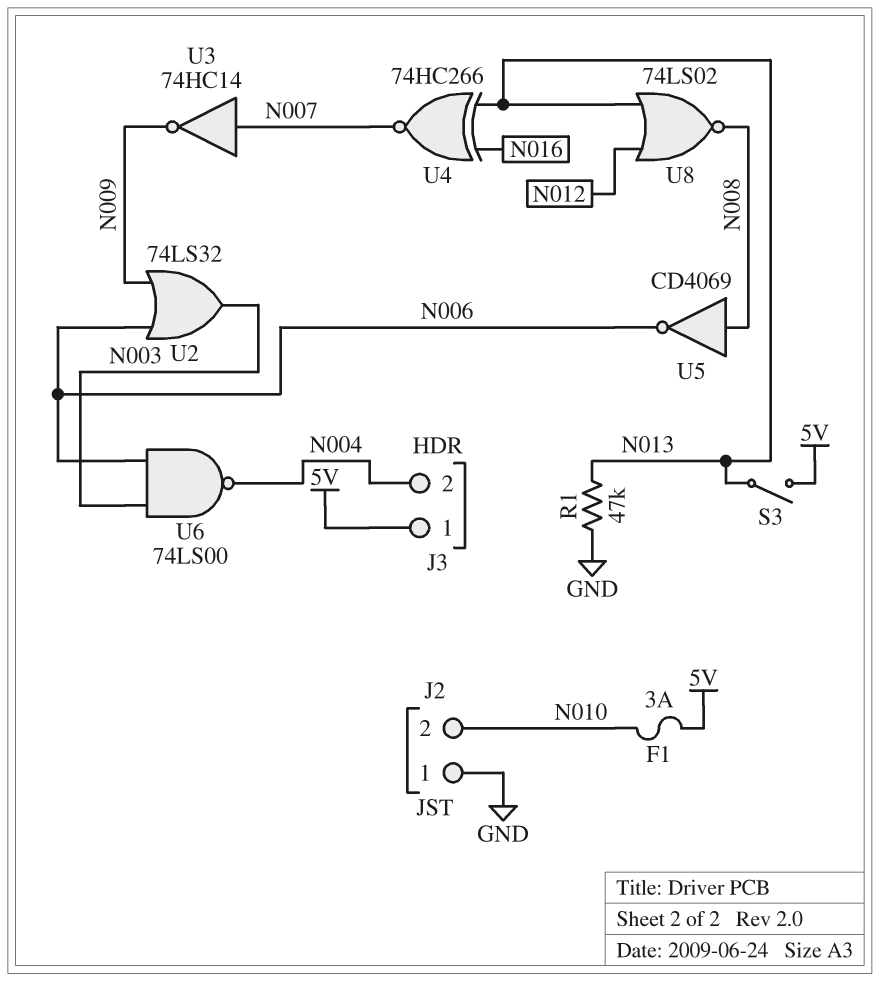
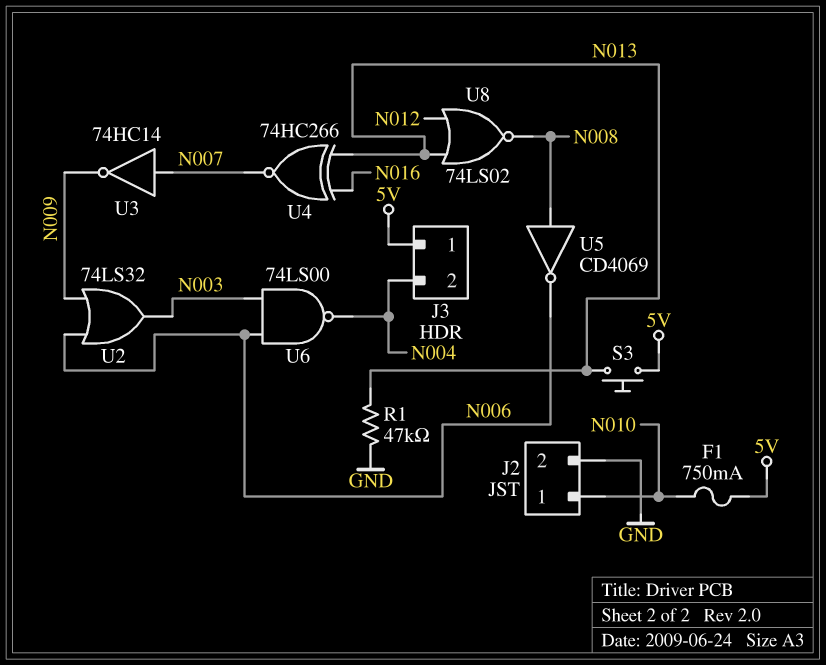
F1: 3A (5V, N010) -> 750mA (5V, N010)
J2 pin 1: GND -> N010
J2 pin 2: N010 -> GND
S3: switch (5V, N013) -> button (5V, N013)

